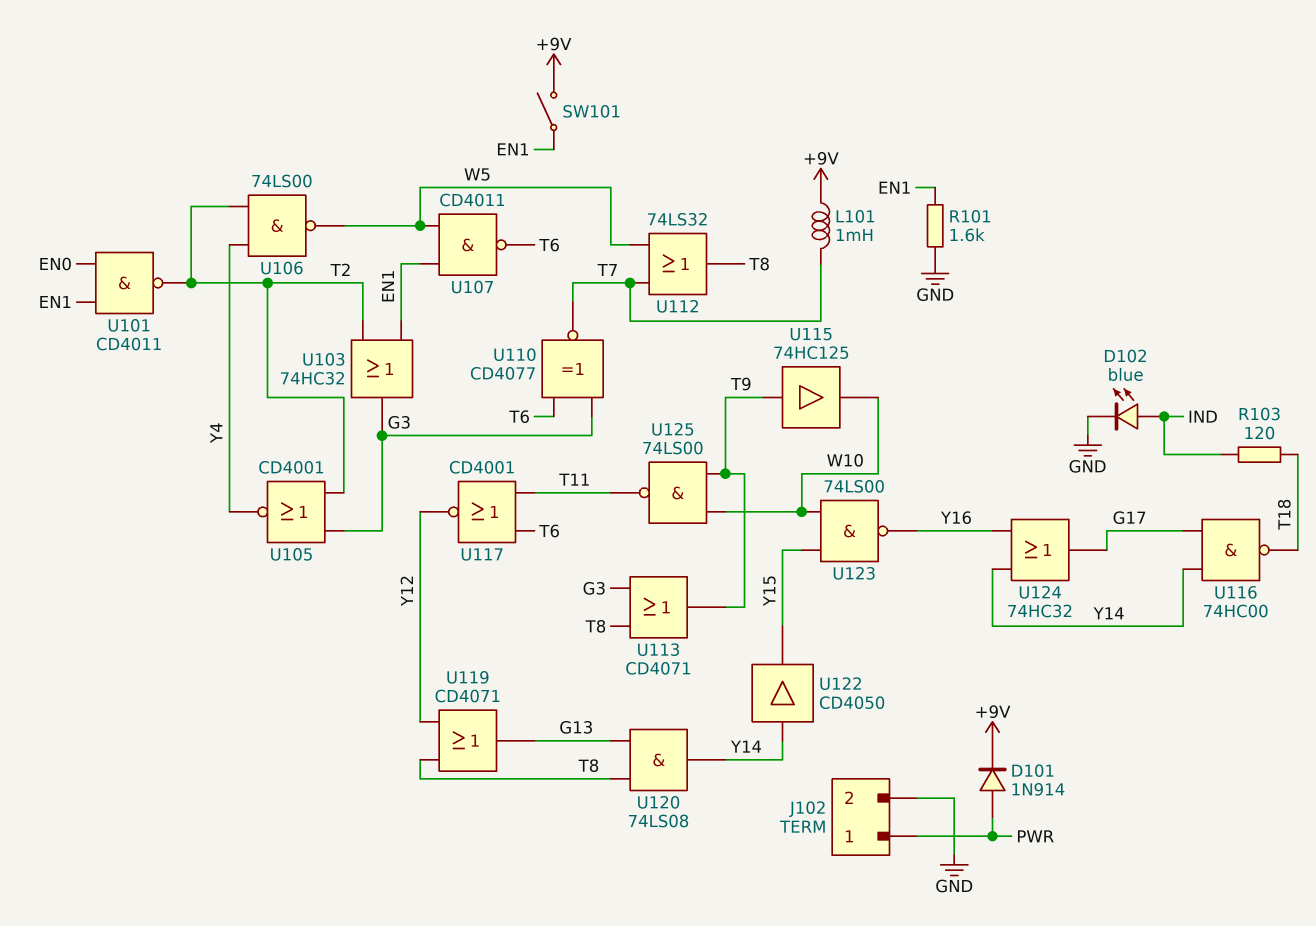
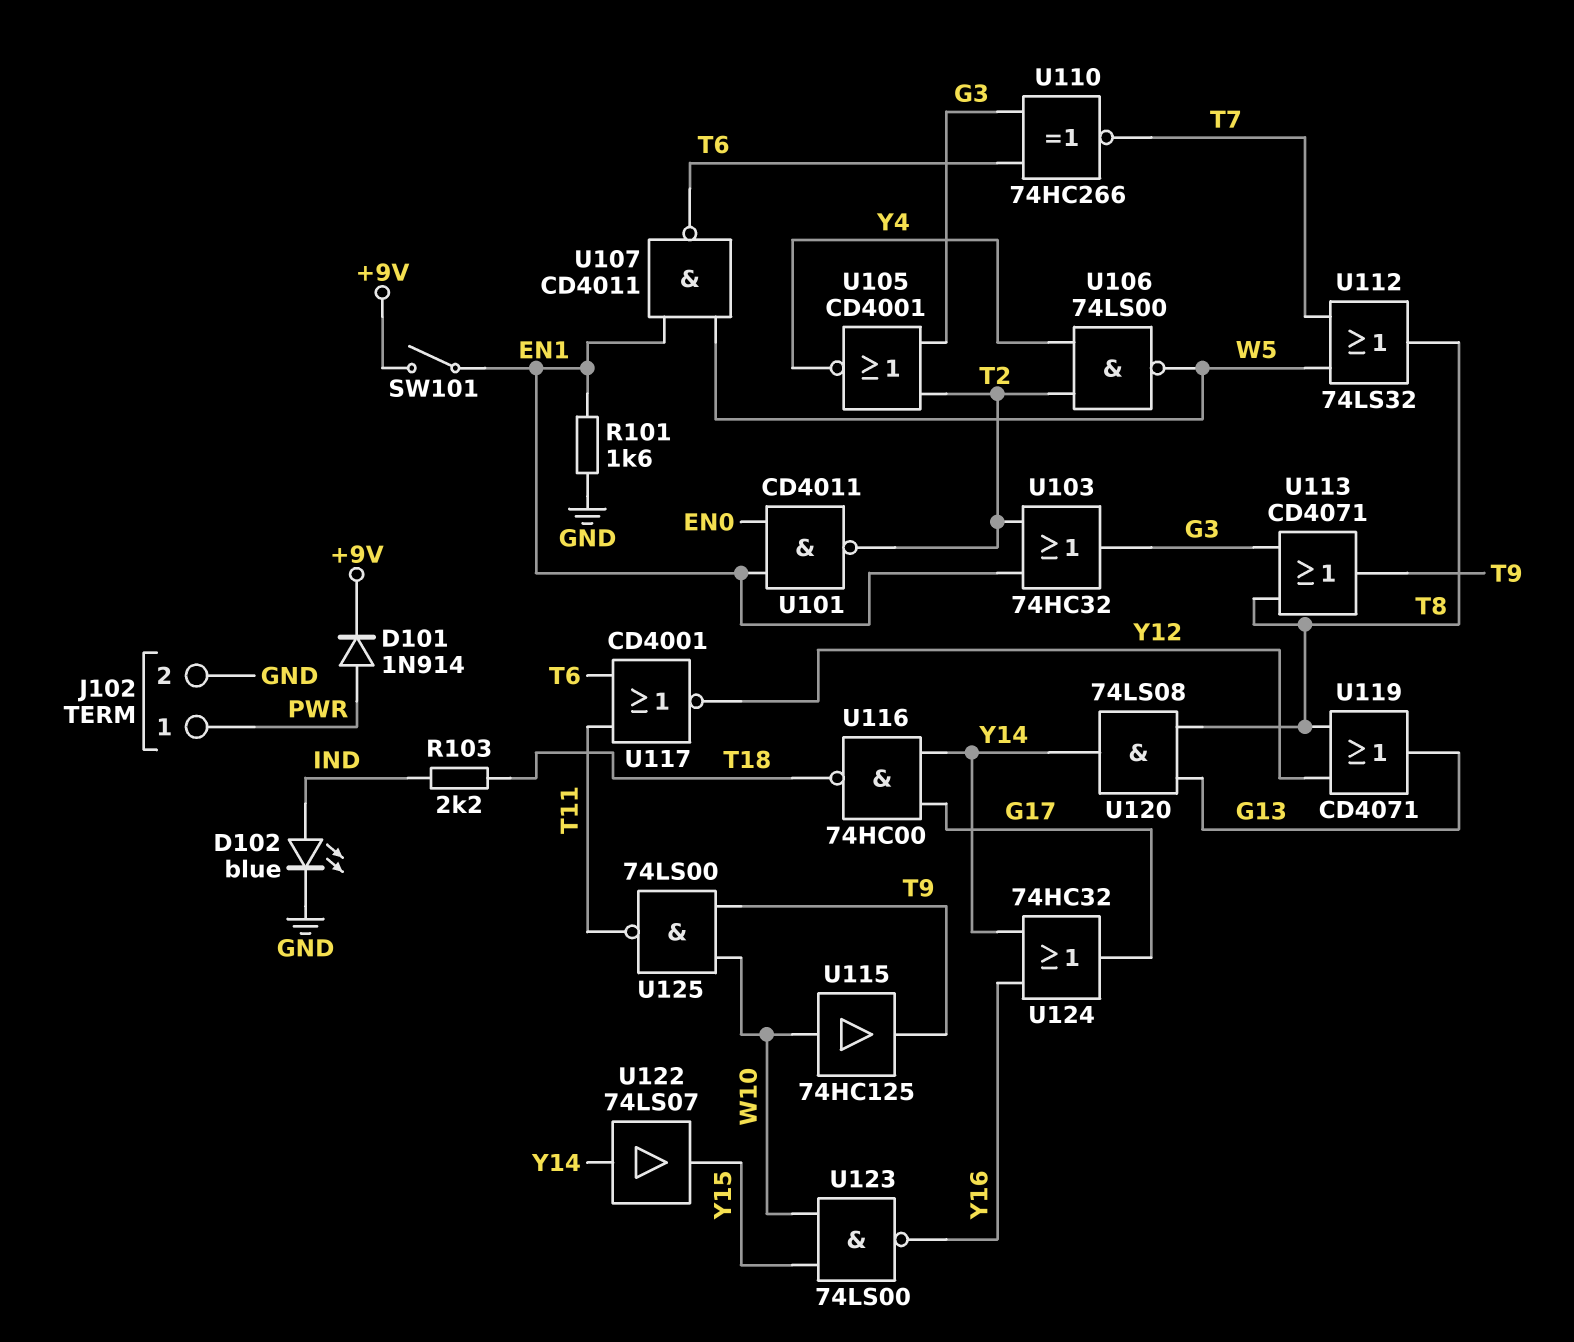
L101: 1mH (+9V, T7) -> none
R103: 120 (IND, T18) -> 2.2k (IND, T18)
U110: XNOR CD4077 (in G3, in T6, out T7) -> XNOR 74HC266 (in G3, in T6, out T7)
U115: buffer 74HC125 (in T9, out W10) -> buffer 74HC125 (in W10, out T9)
U122: buffer CD4050 (in Y14, out Y15) -> buffer 74LS07 (in Y14, out Y15)

